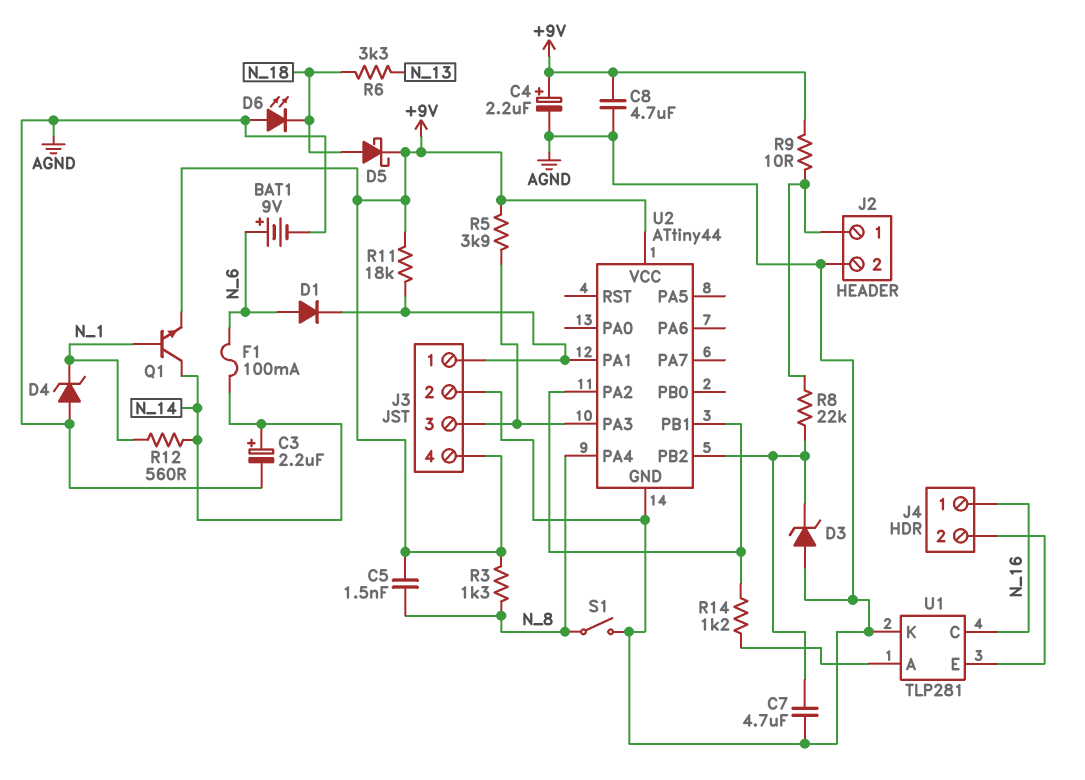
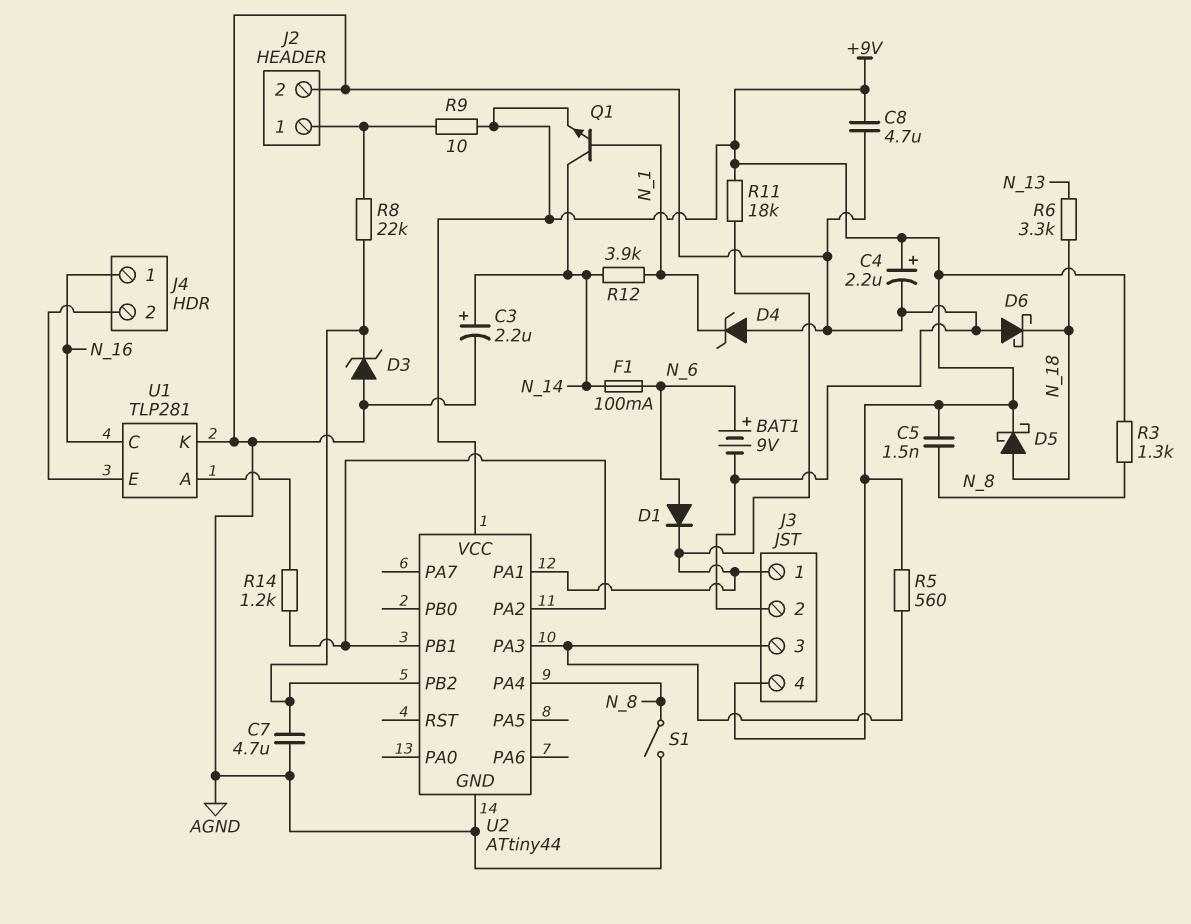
D6: LED (A AGND, K N_18) -> schottky (A AGND, K N_18)
R5: 3.9k (+9V, J3/3) -> 560 (+9V, J3/3)
R12: 560 (N_1, N_14) -> 3.9k (N_1, N_14)

